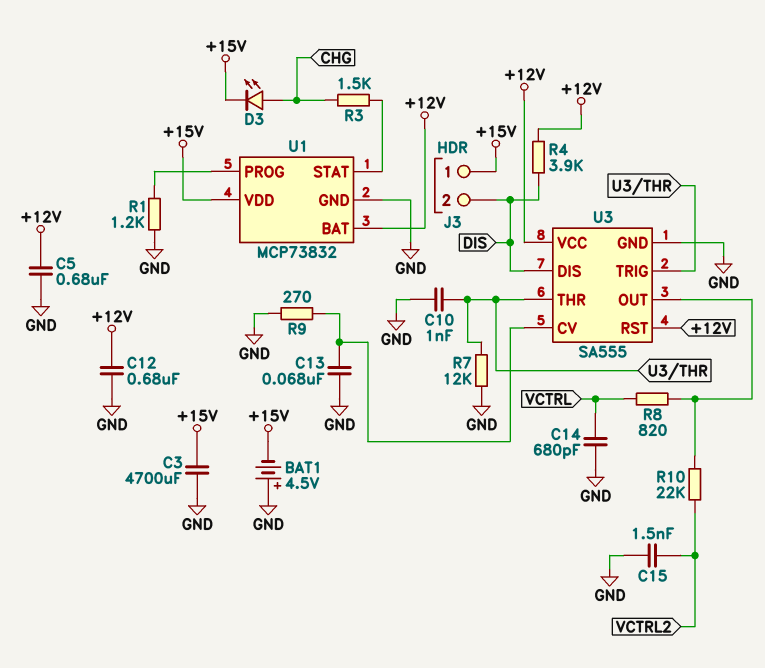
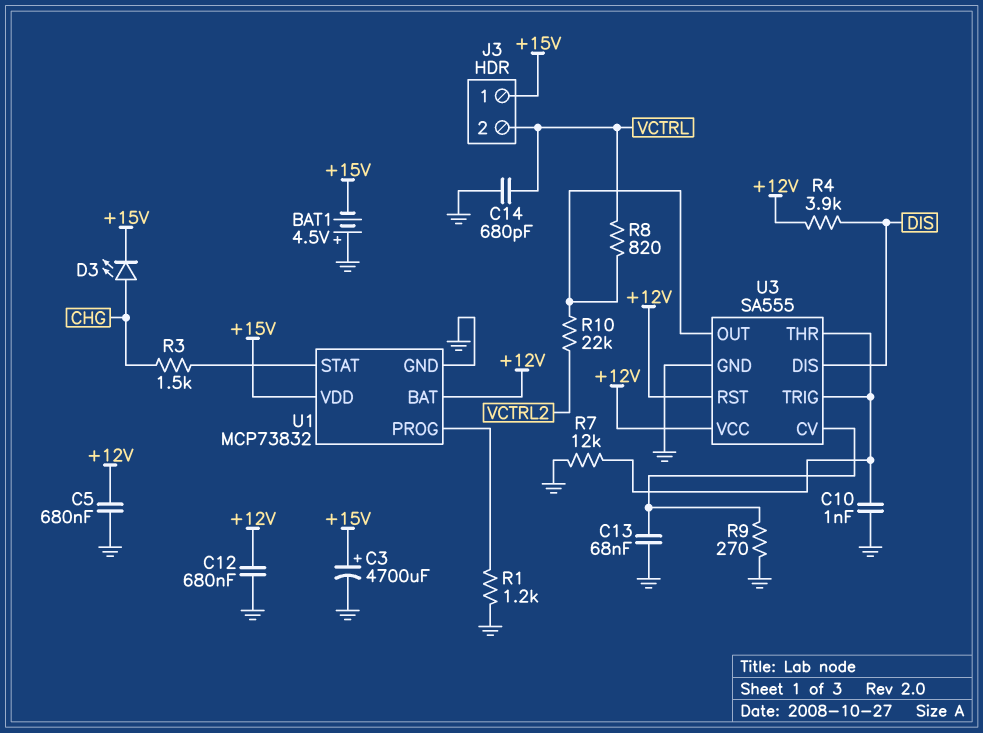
C3: 4700uF (+15V, GND) -> 4700uF (plus +15V, minus GND)
C15: 1.5nF (GND, VCTRL2) -> none
J3 pin 2: DIS -> VCTRL

